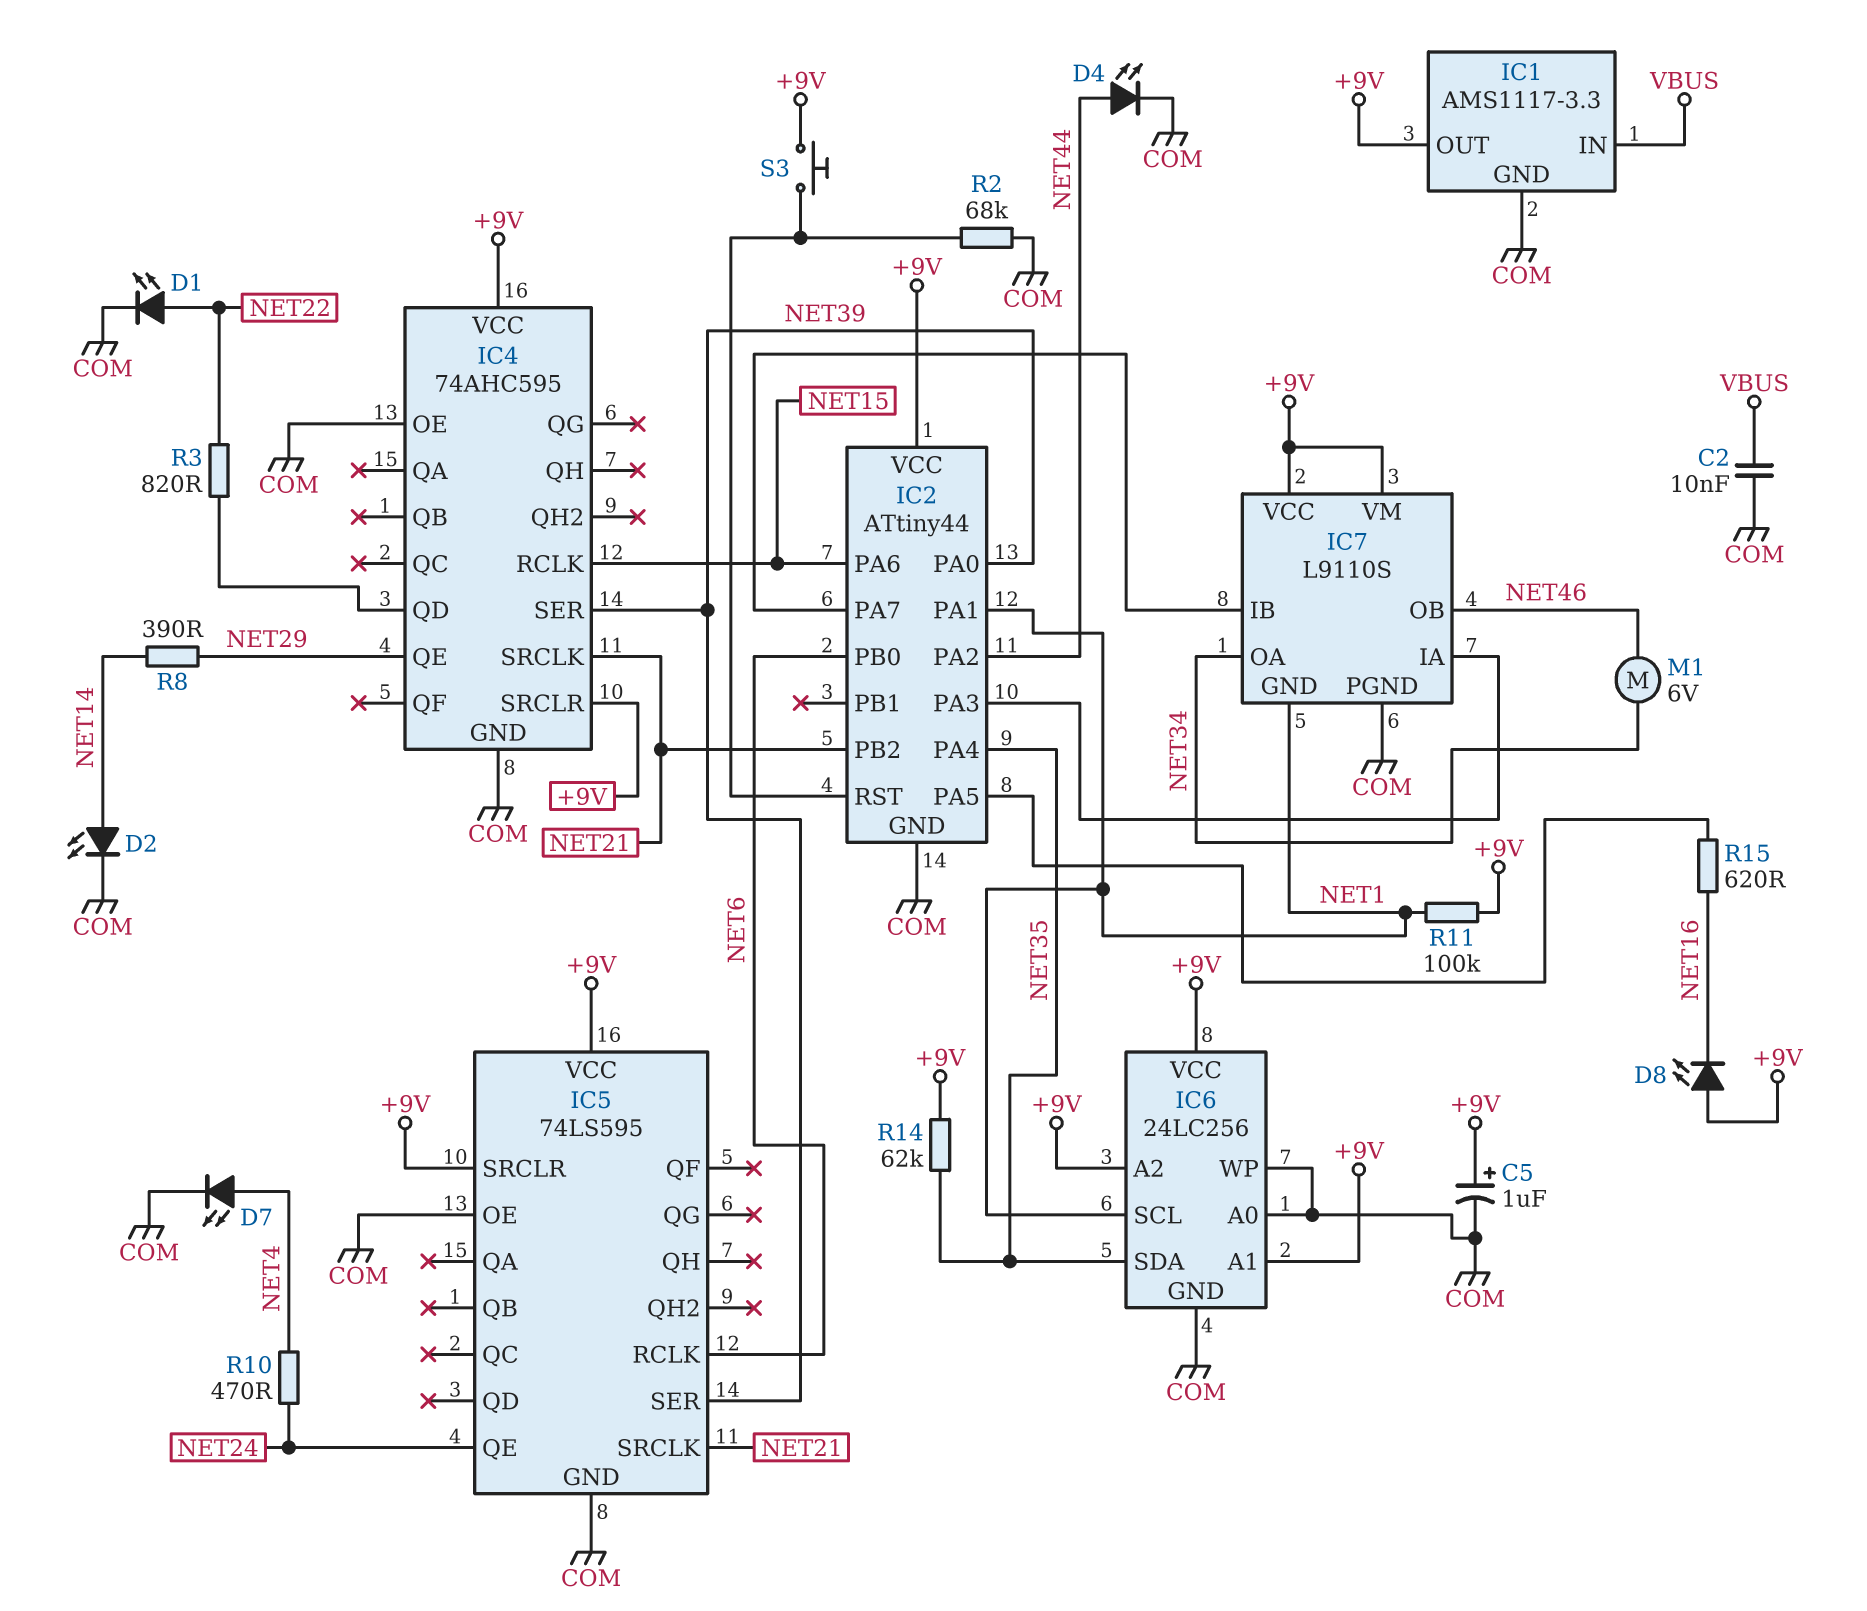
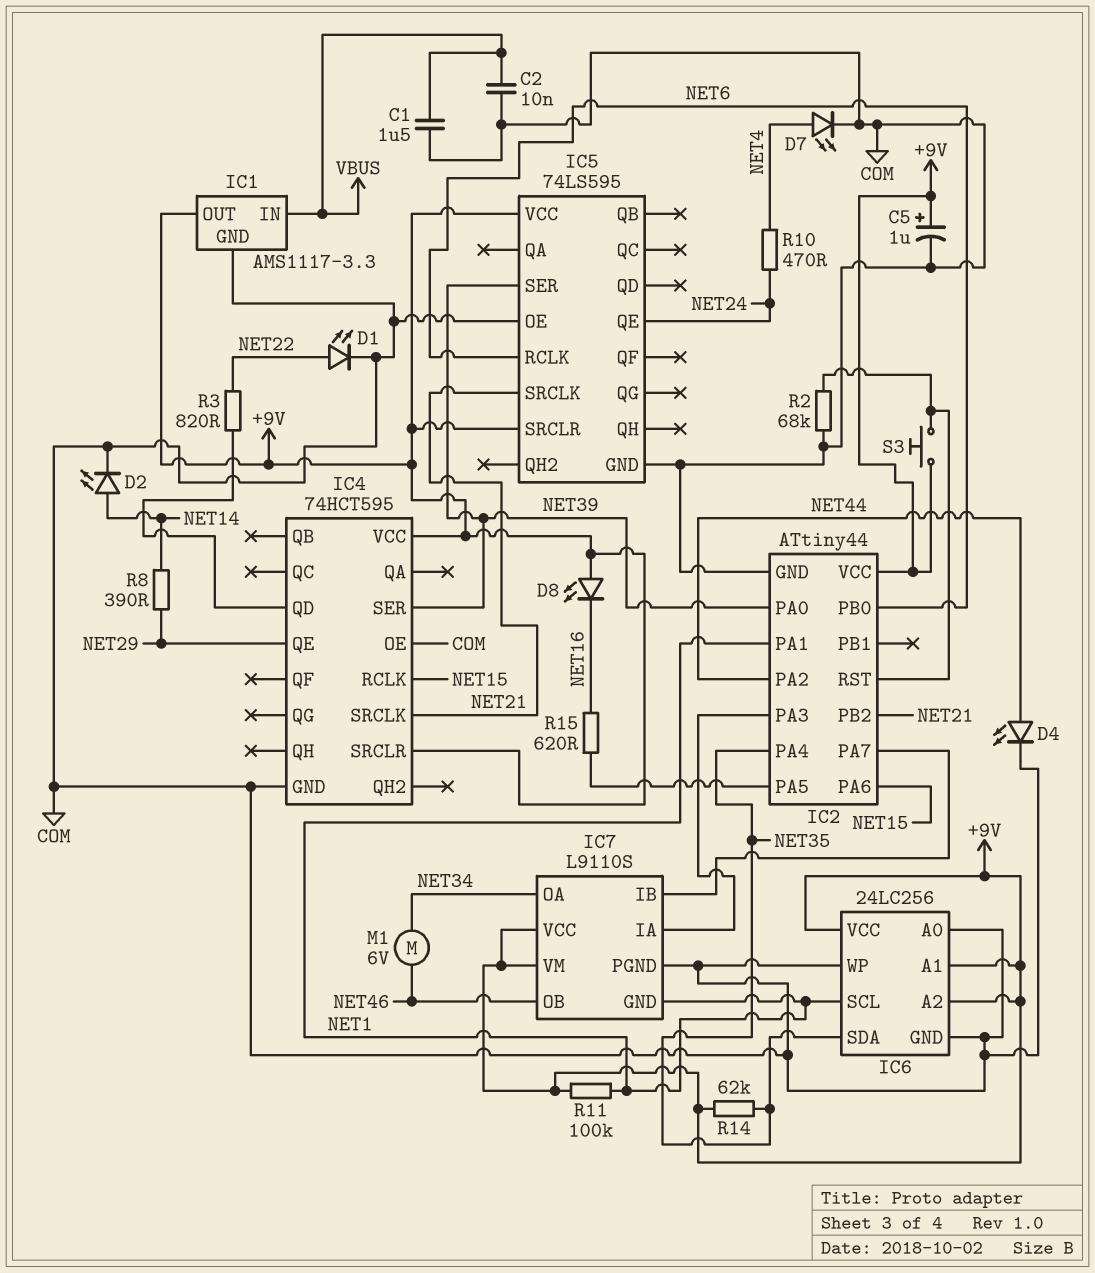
C1: none -> 1.5uF (COM, VBUS)
IC4: 74AHC595 -> 74HCT595

